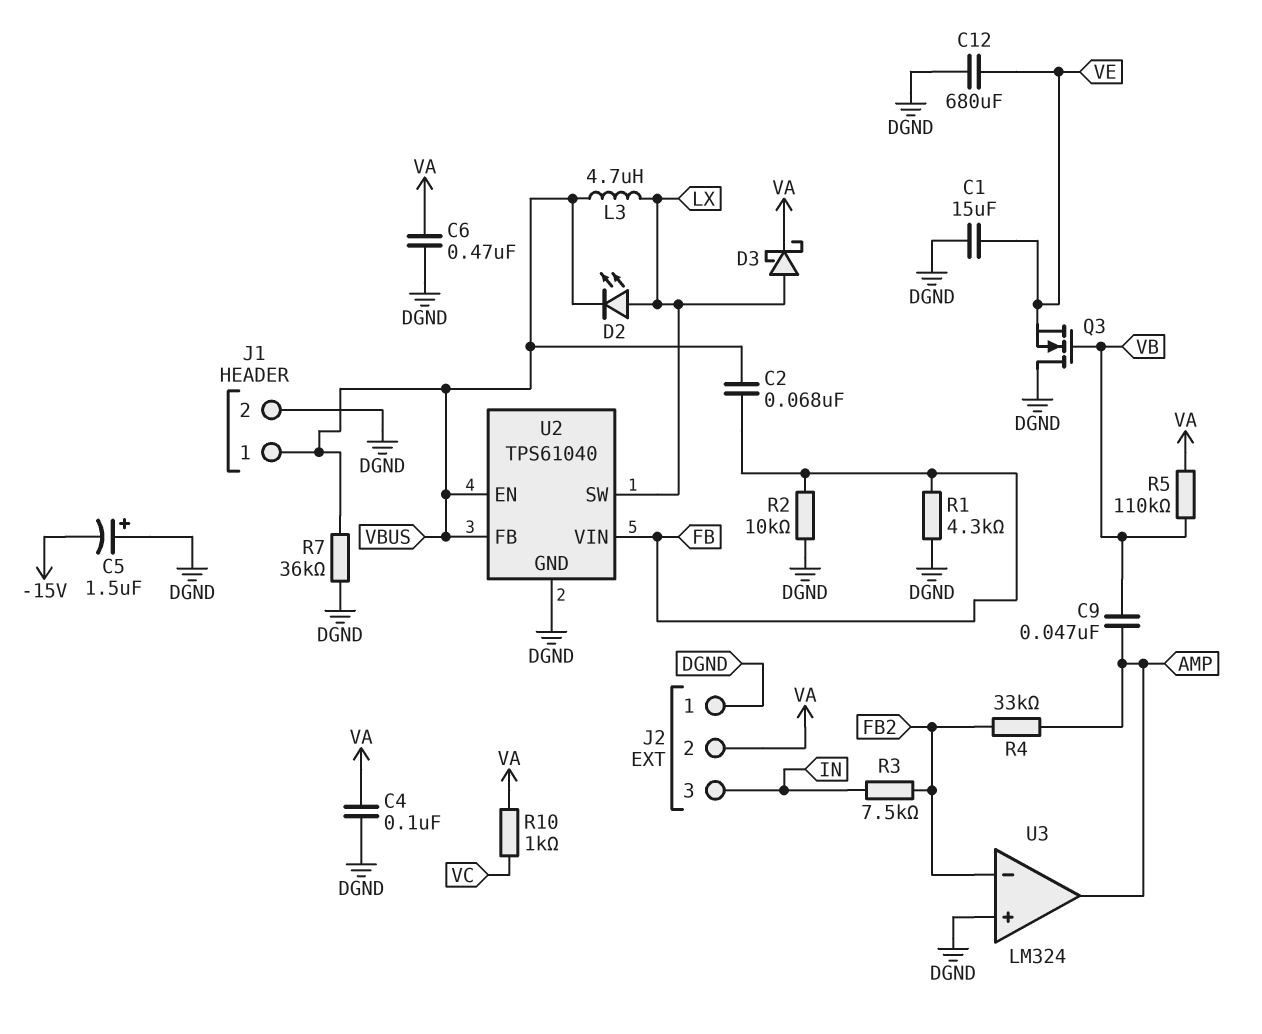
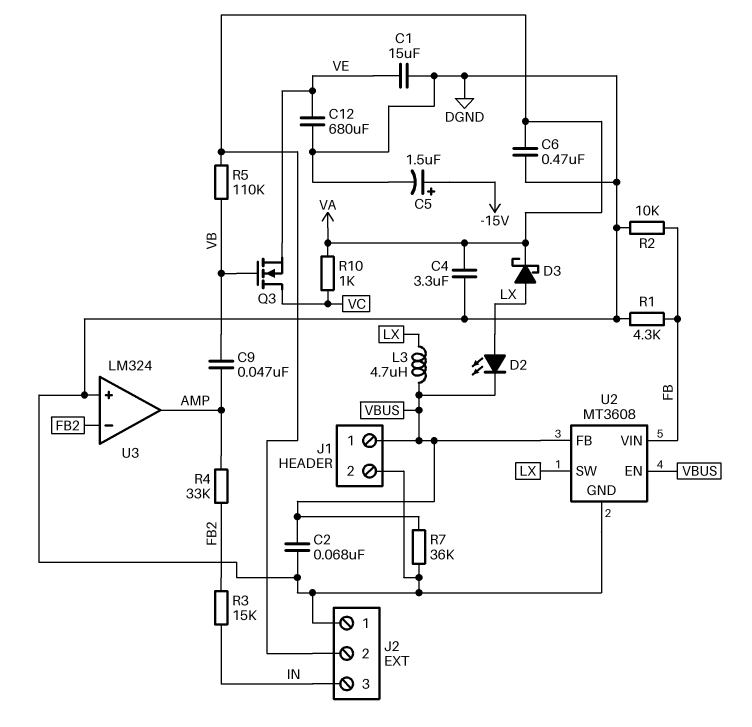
C2: 68nF (FB, VBUS) -> 68nF (DGND, VBUS)
C4: 100nF (DGND, VA) -> 3.3uF (DGND, VA)
C5: 1.5uF (plus DGND, minus -15V) -> 1.5uF (plus -15V, minus DGND)
Q3: NMOS (G VB, D DGND, S VE) -> NMOS (G VB, D VC, S VE)
R3: 7.5k (FB2, IN) -> 15k (FB2, IN)
U2: TPS61040 -> MT3608

